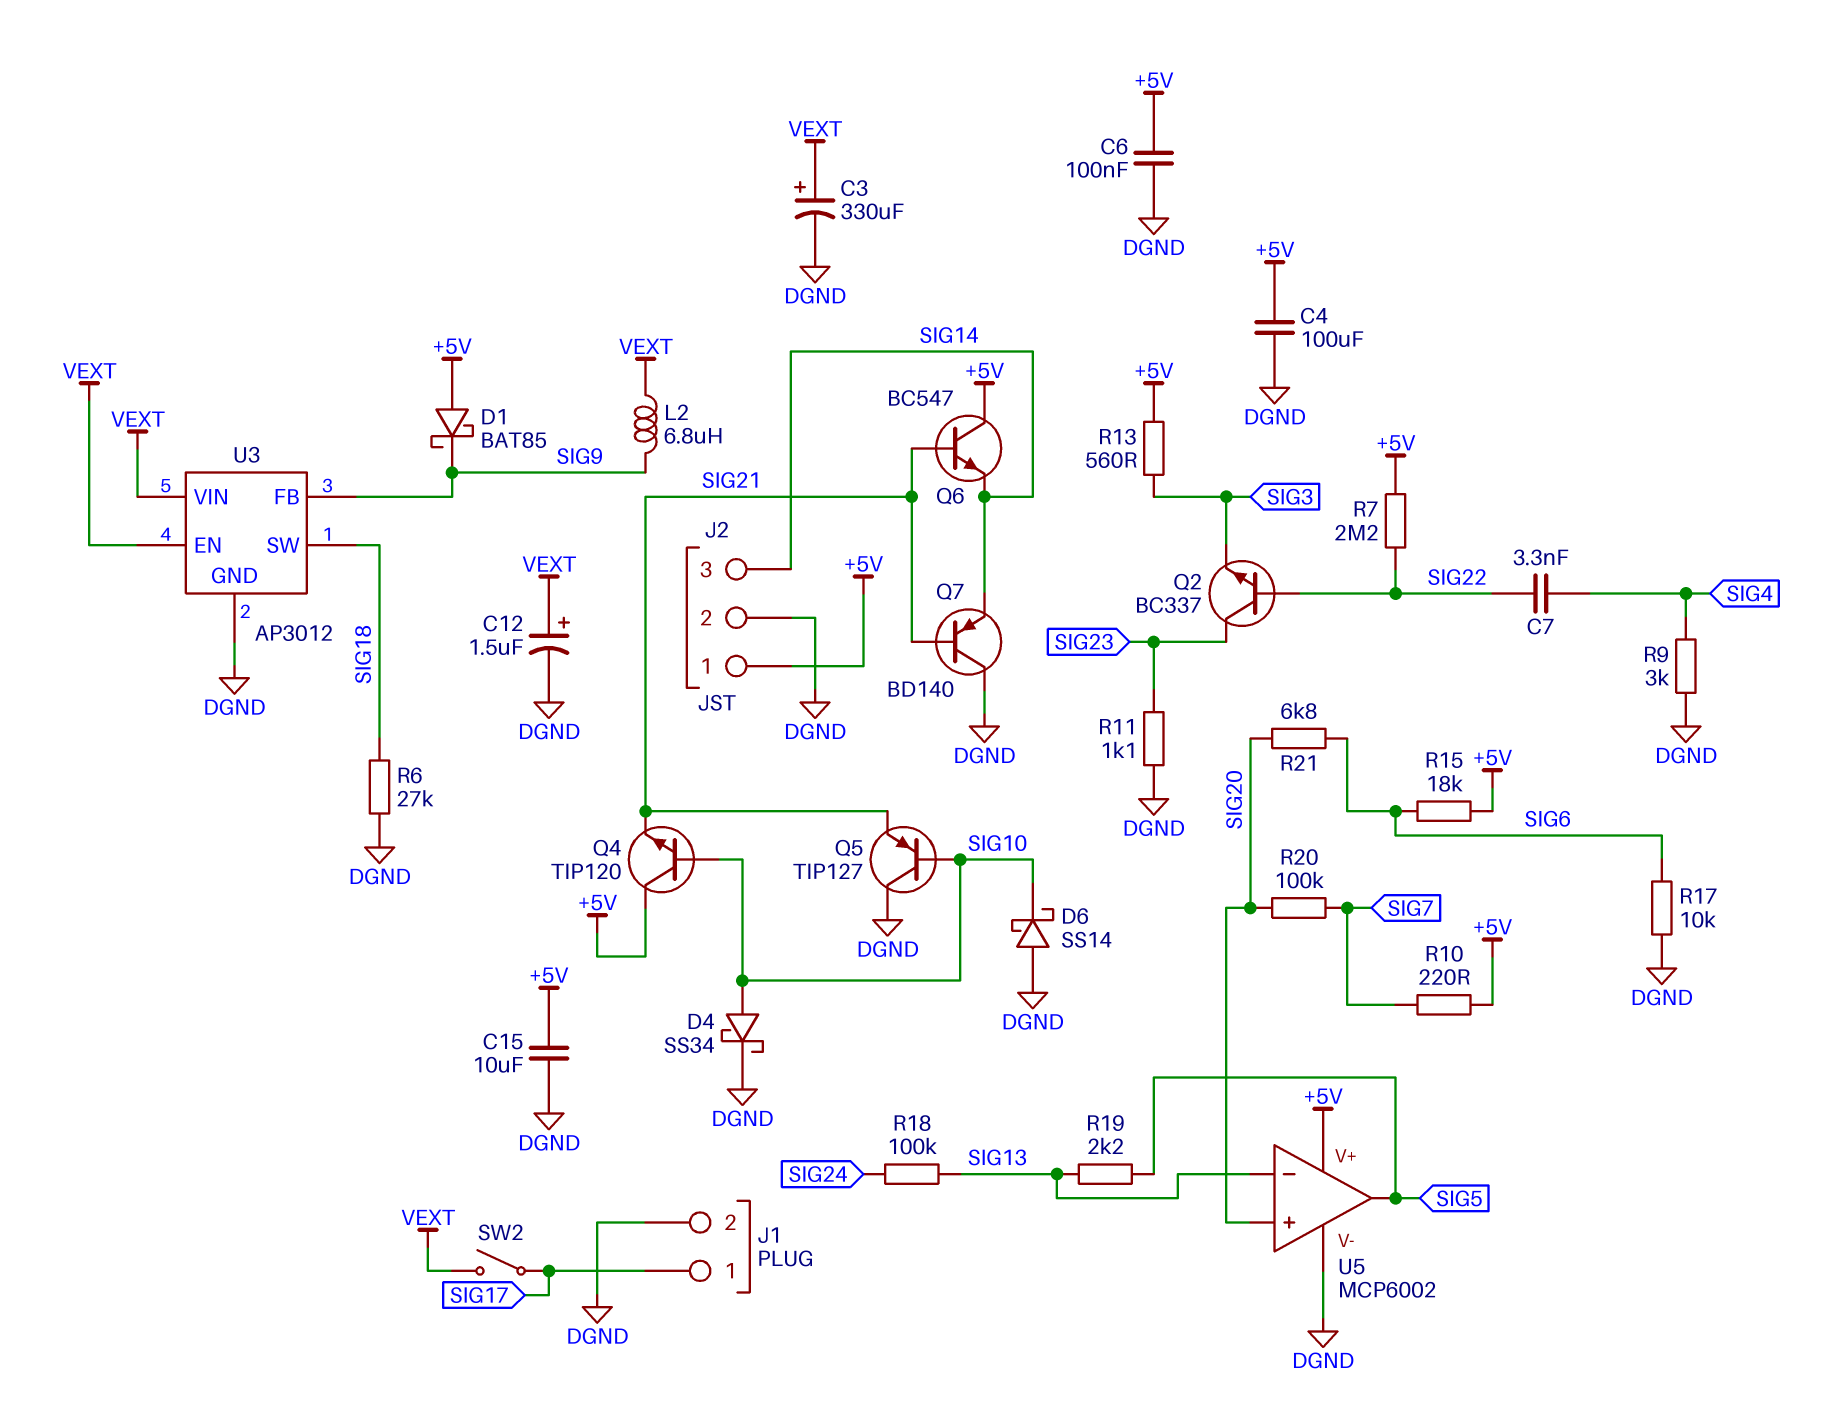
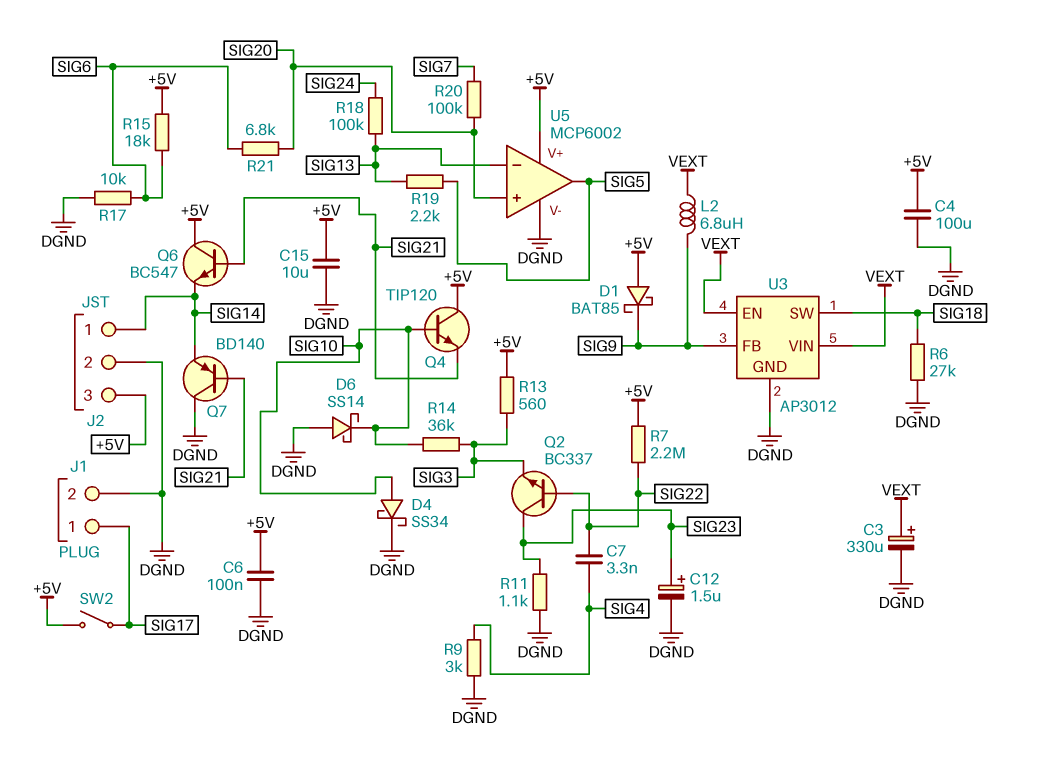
C12: 1.5uF (plus VEXT, minus DGND) -> 1.5uF (plus SIG23, minus DGND)
J2 pin 1: +5V -> SIG14
J2 pin 3: SIG14 -> +5V
Q5: PNP TIP127 (B SIG10, C DGND, E SIG21) -> none
R10: 220 (+5V, SIG7) -> none
R14: none -> 36k (SIG3, SIG10)
SW2: switch (SIG17, VEXT) -> switch (+5V, SIG17)

